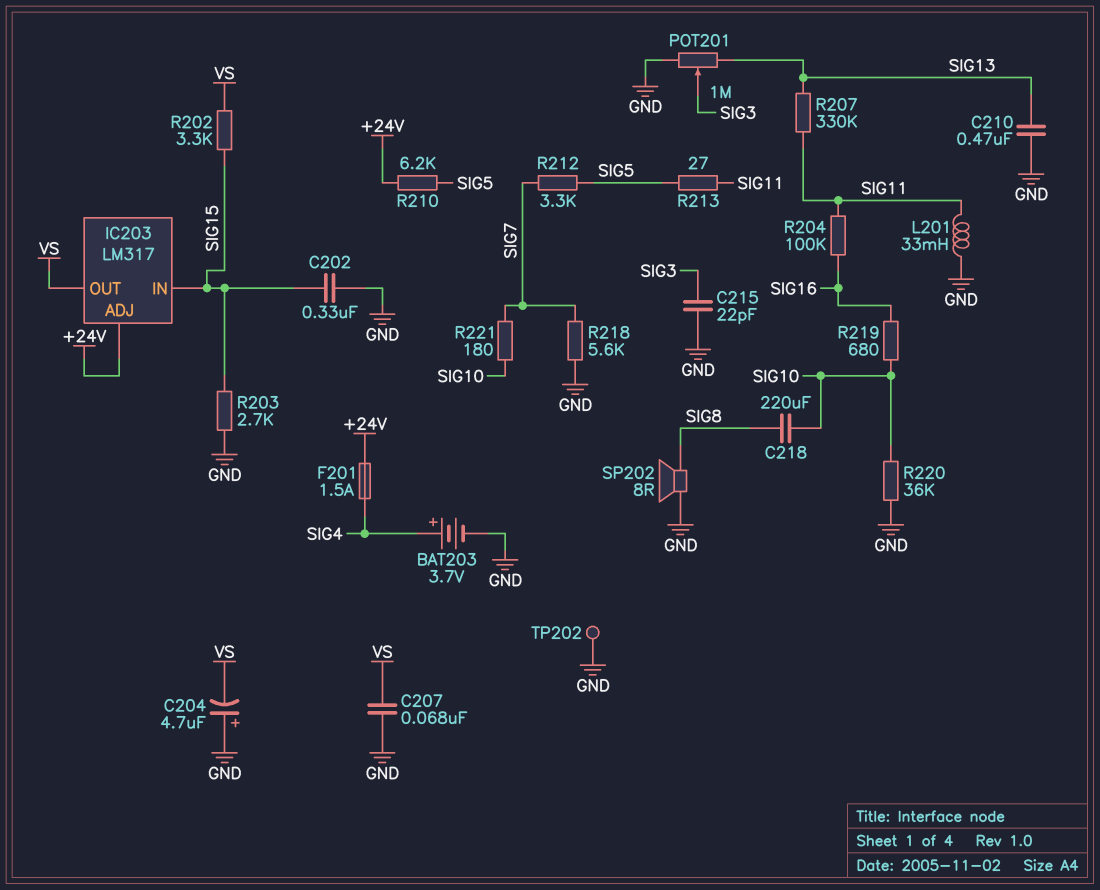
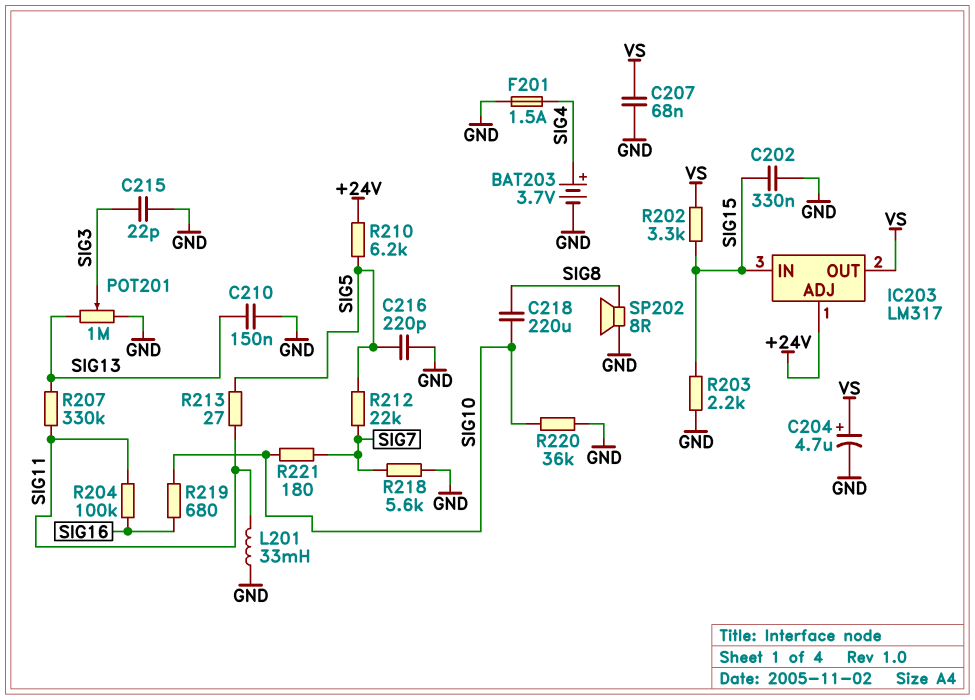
C204: 4.7uF (plus GND, minus VS) -> 4.7uF (plus VS, minus GND)
C210: 470nF (GND, SIG13) -> 150nF (GND, SIG13)
C216: none -> 220pF (GND, SIG5)
F201: 1.5A (+24V, SIG4) -> 1.5A (GND, SIG4)
R203: 2.7k (GND, SIG15) -> 2.2k (GND, SIG15)
R212: 3.3k (SIG5, SIG7) -> 22k (SIG5, SIG7)
TP202: test point (GND) -> none

